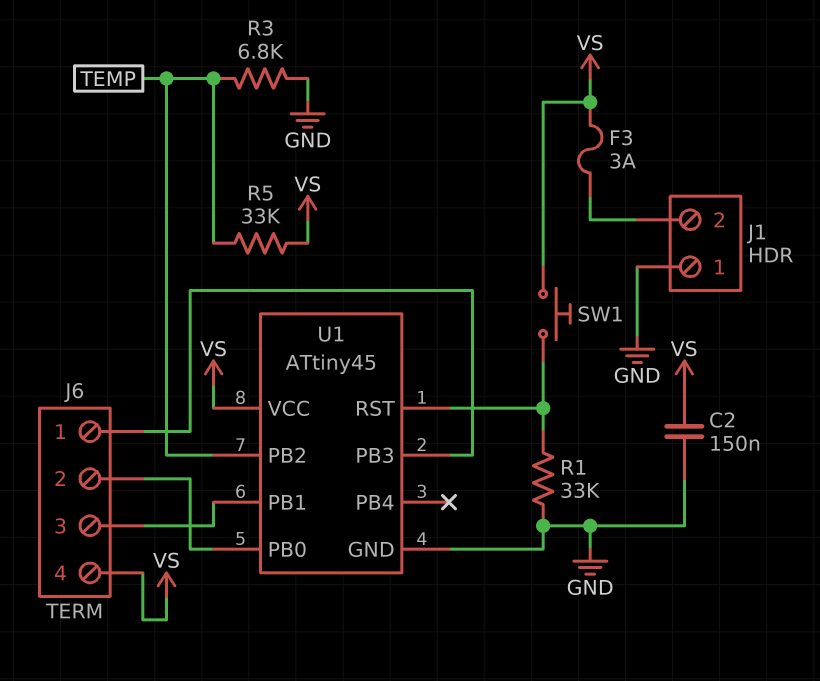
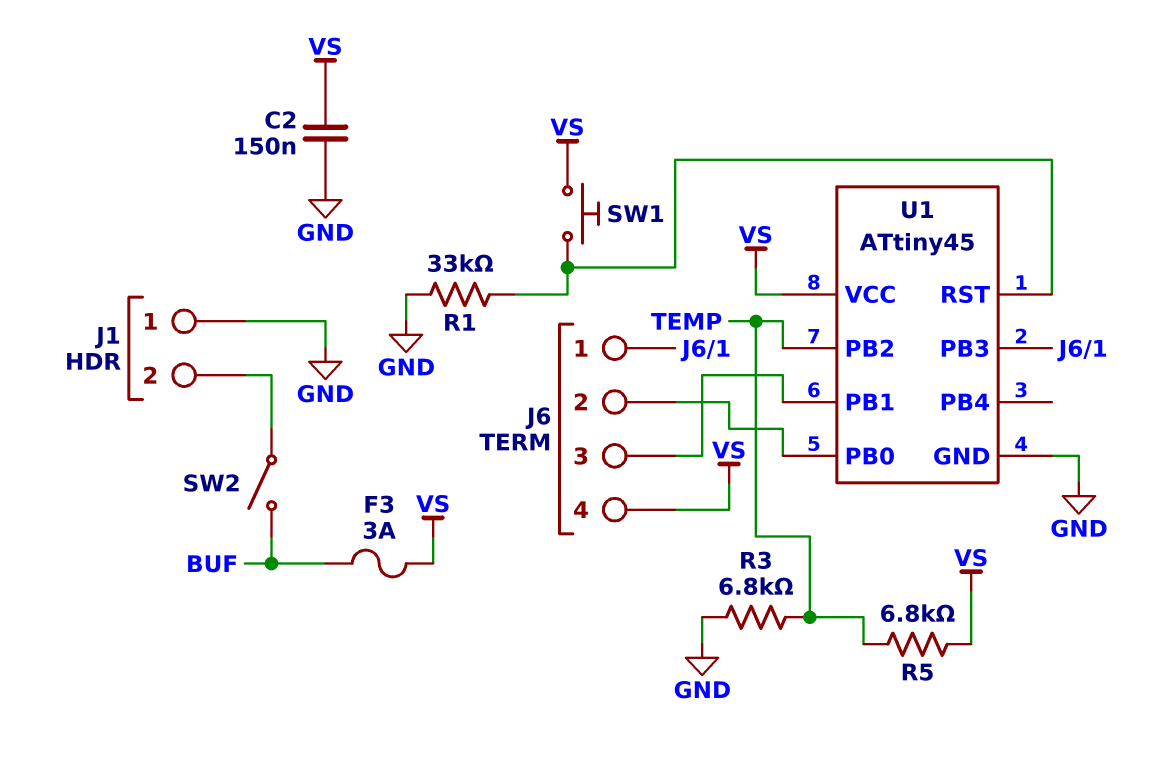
F3: 3A (J1/2, VS) -> 3A (BUF, VS)
R5: 33k (TEMP, VS) -> 6.8k (TEMP, VS)
SW2: none -> switch (BUF, J1/2)

